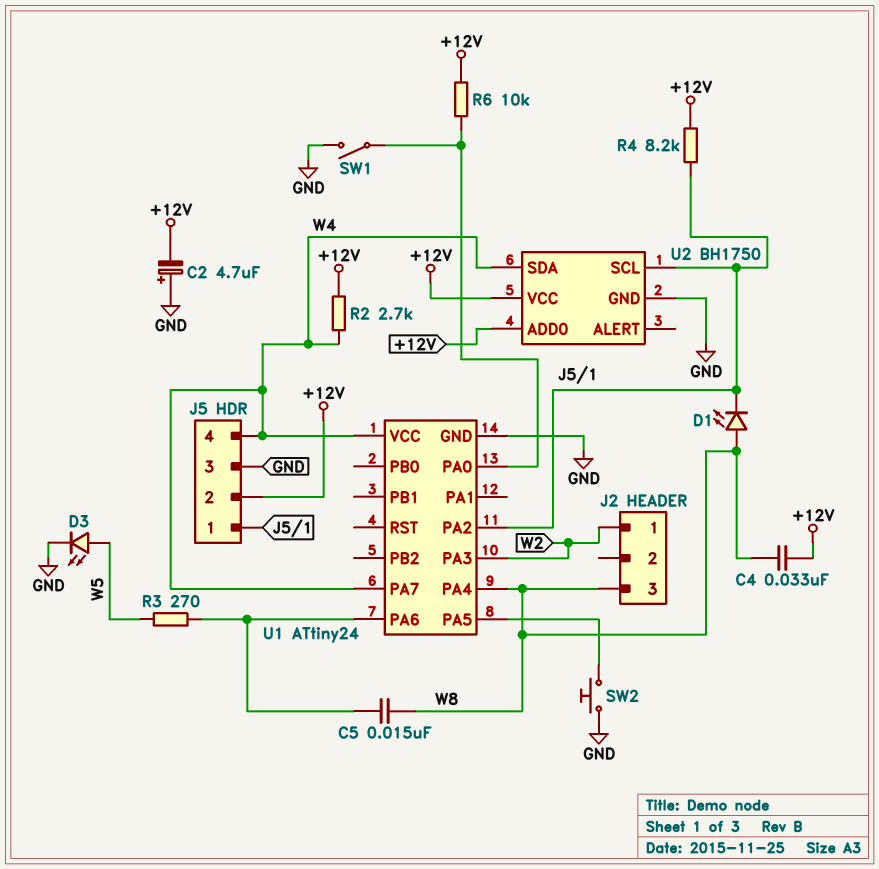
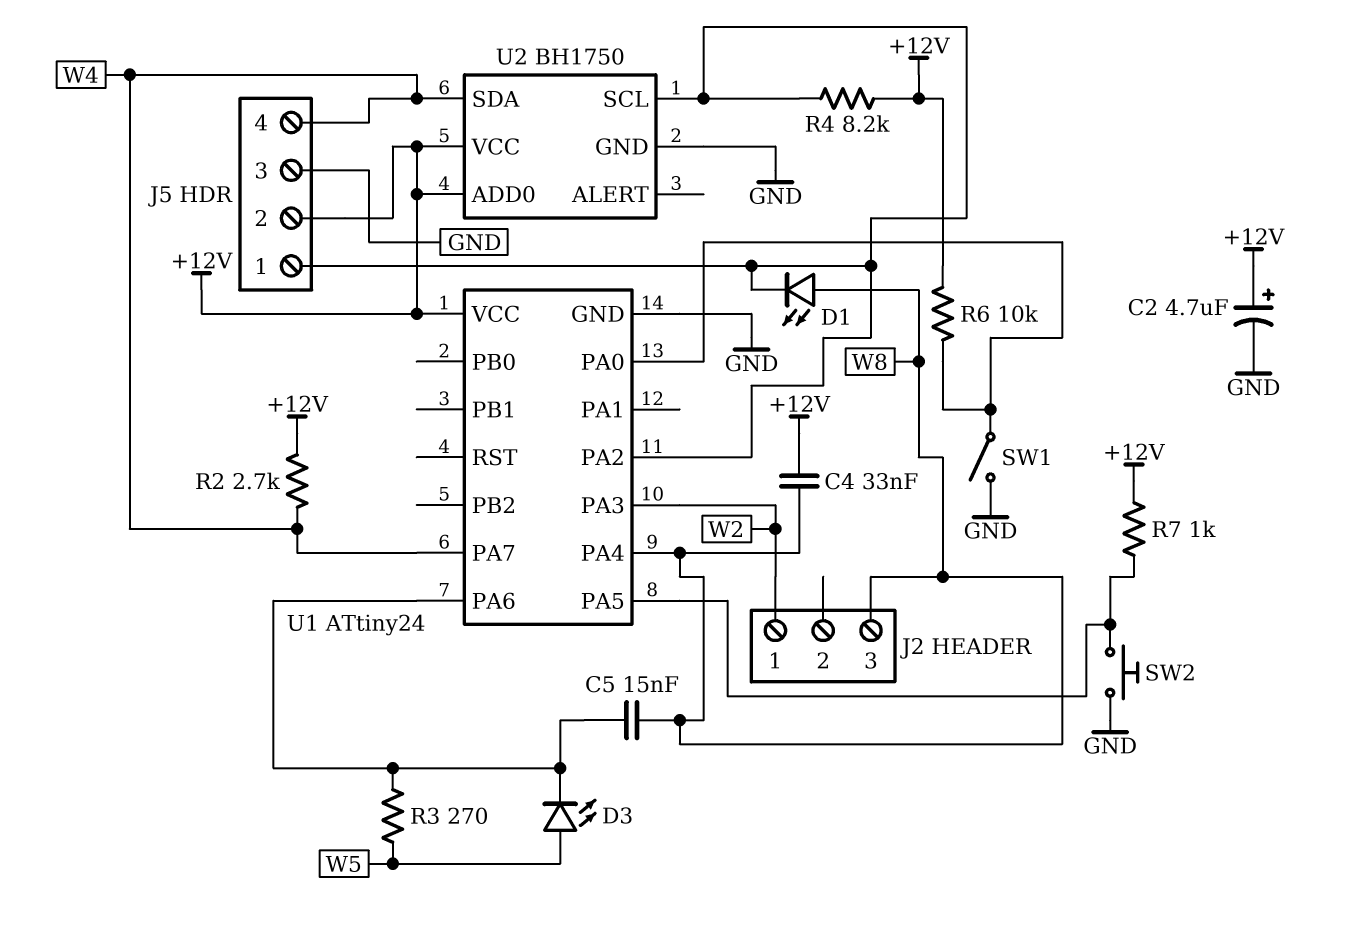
C2: 4.7uF (plus GND, minus +12V) -> 4.7uF (plus +12V, minus GND)
D3: LED (A W5, K GND) -> LED (A W5, K U1/PA6)
R7: none -> 1k (+12V, U1/PA5)
U1 pin VCC: W4 -> +12V

